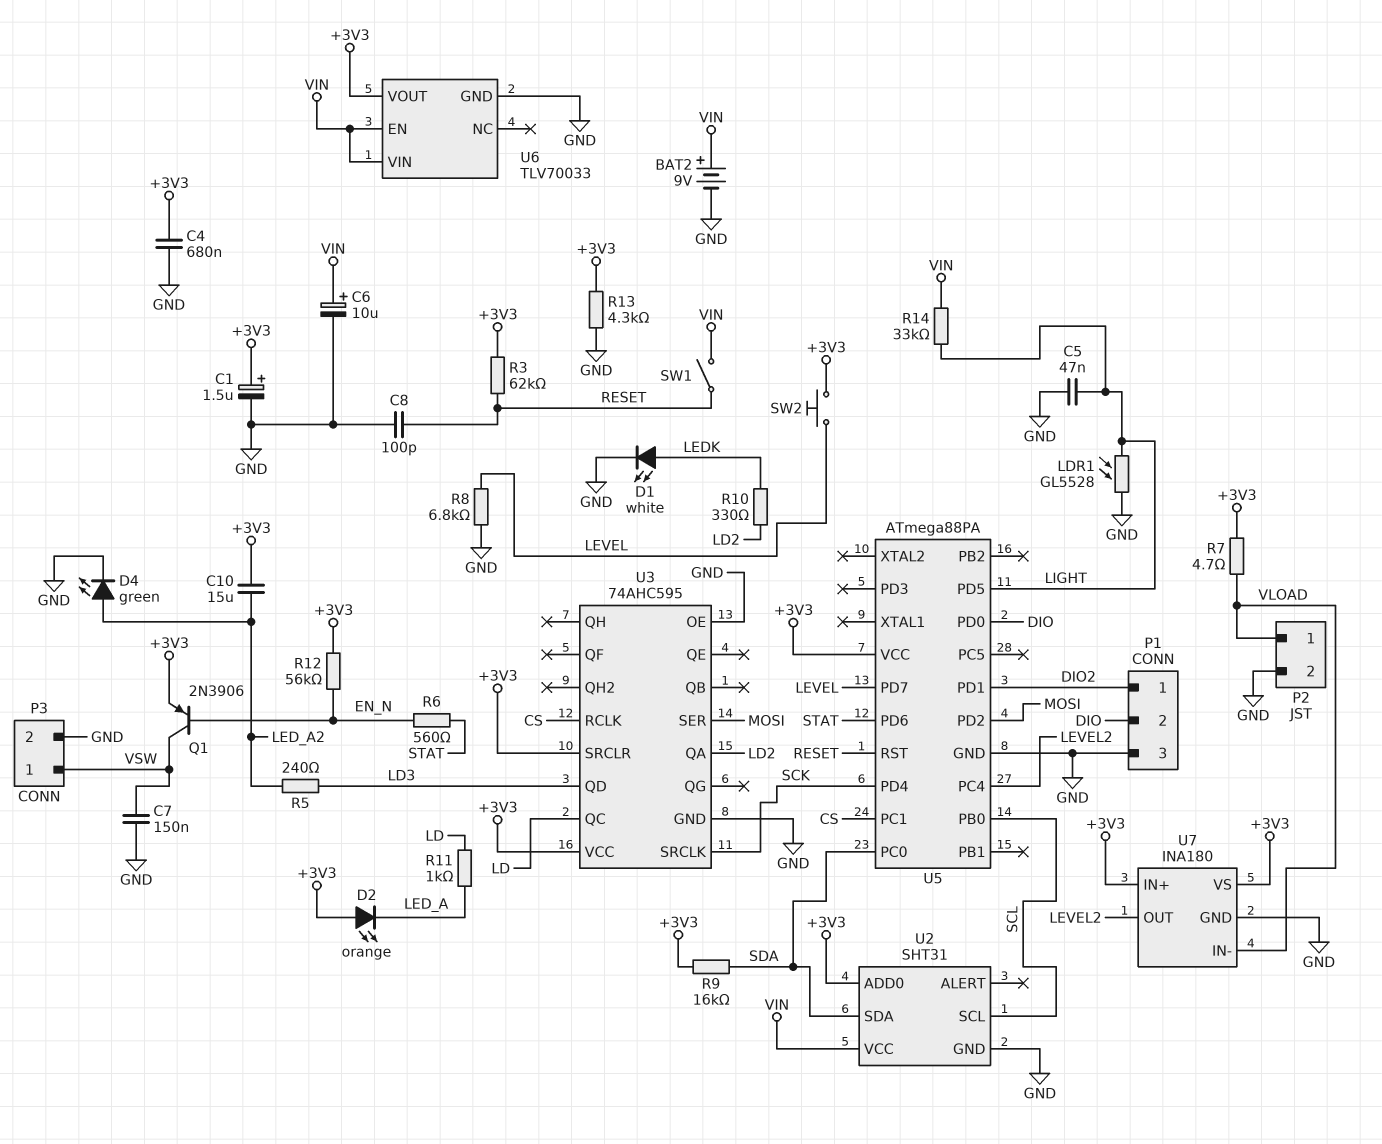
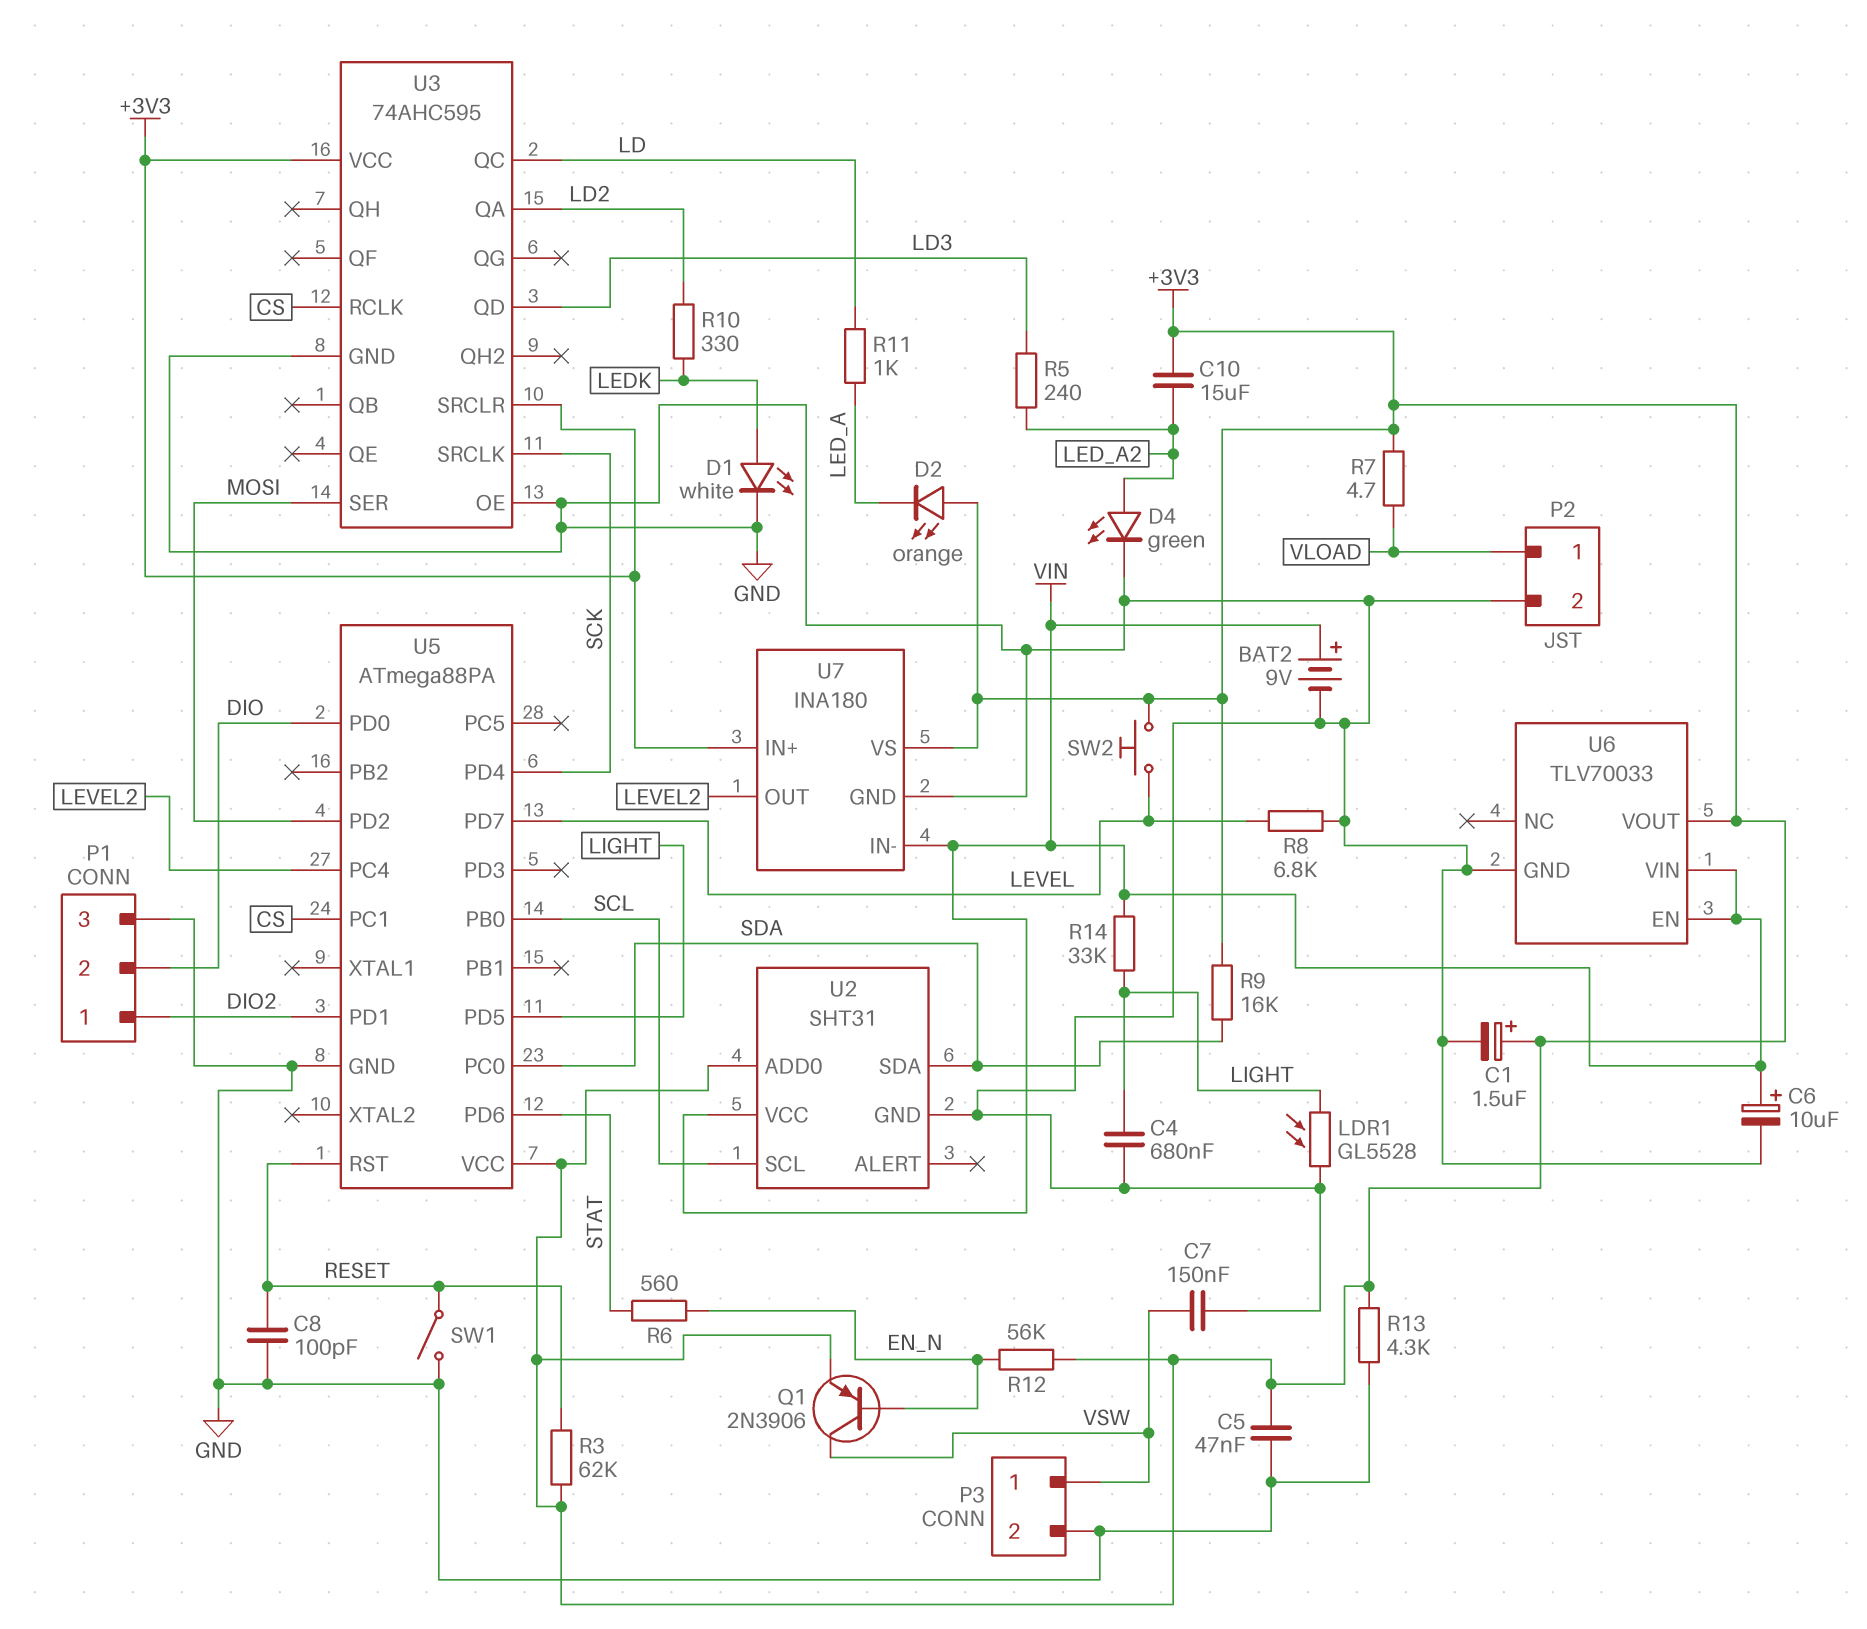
C4: 680nF (+3V3, GND) -> 680nF (GND, LIGHT)
C5: 47nF (GND, LIGHT) -> 47nF (+3V3, GND)
SW1: switch (RESET, VIN) -> switch (GND, RESET)
U7 pin IN-: VLOAD -> VIN

